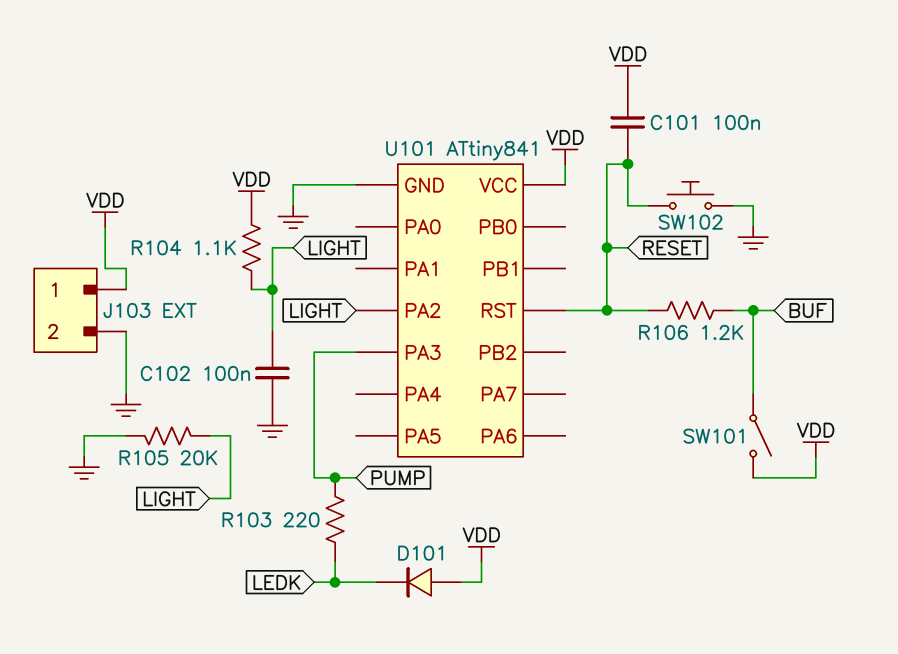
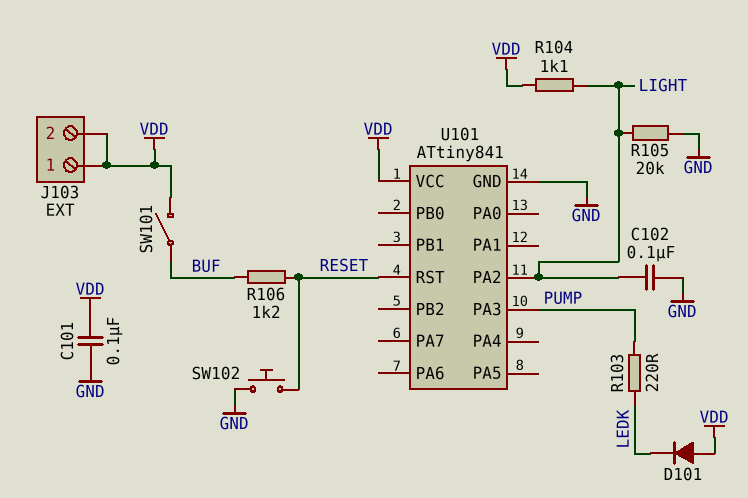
C101: 100nF (RESET, VDD) -> 100nF (GND, VDD)
J103 pin 2: GND -> VDD

